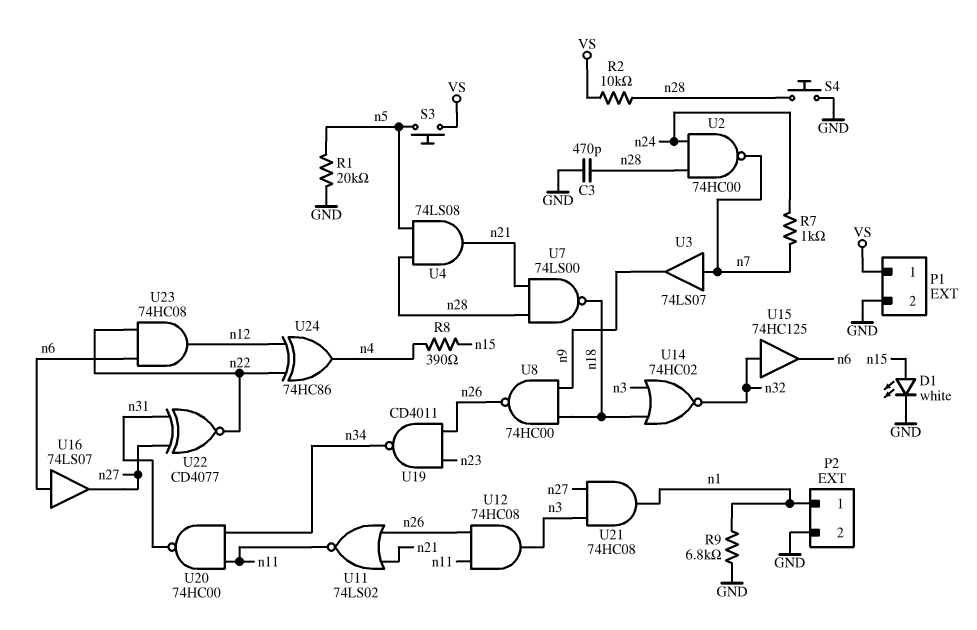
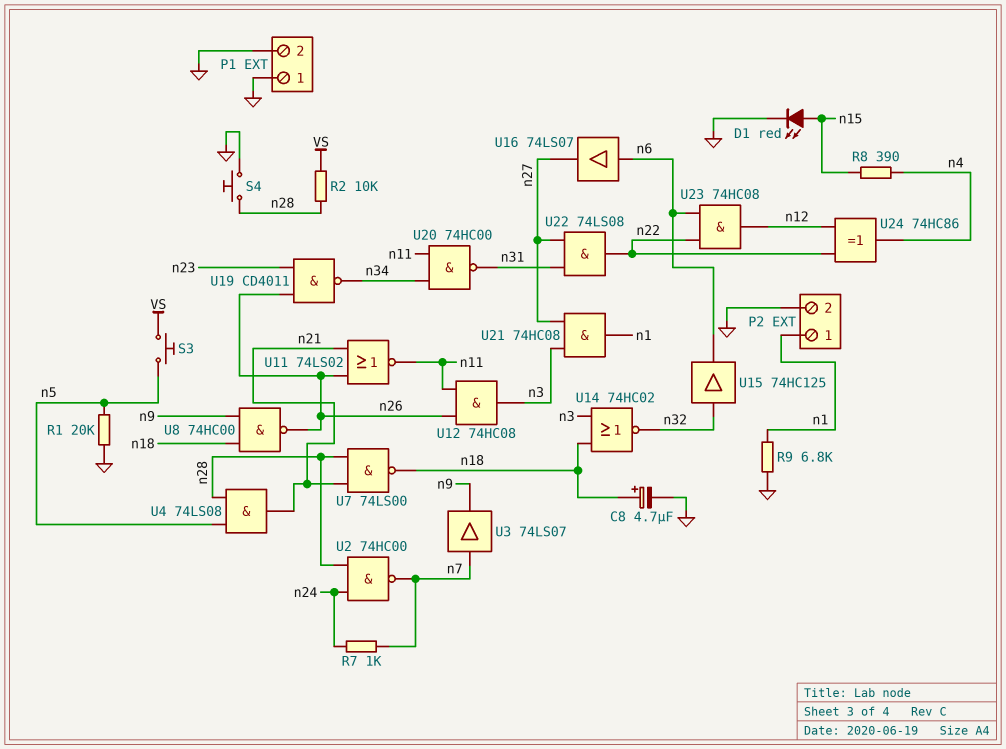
C3: 470pF (GND, n28) -> none
C8: none -> 4.7uF (plus n18, minus GND)
D1: LED white (A n15, K GND) -> LED red (A n15, K GND)
P1 pin 1: VS -> GND
U22: XNOR CD4077 (in n27, in n31, out n22) -> AND 74LS08 (in n27, in n31, out n22)

